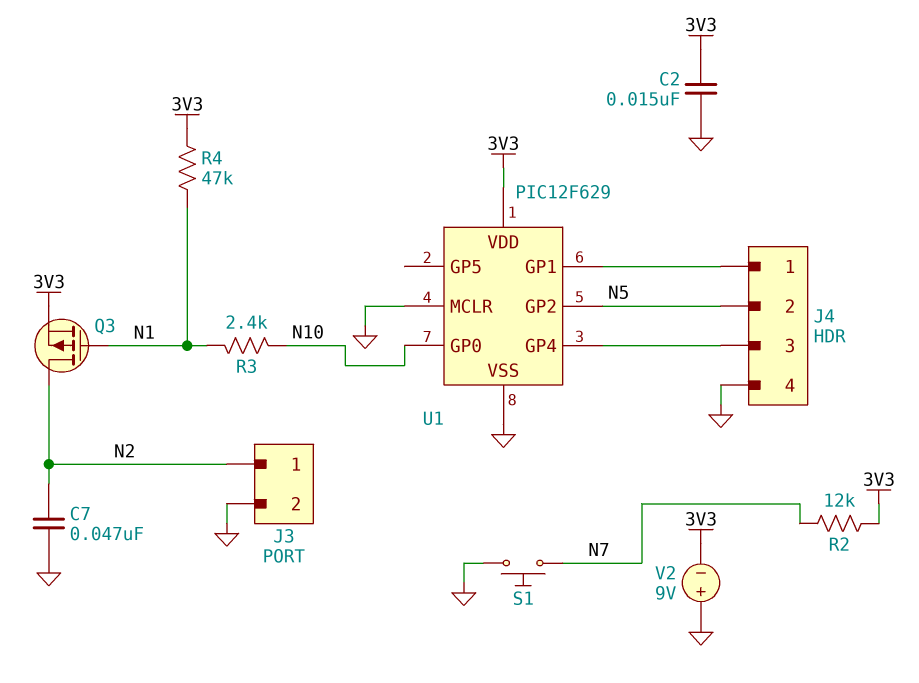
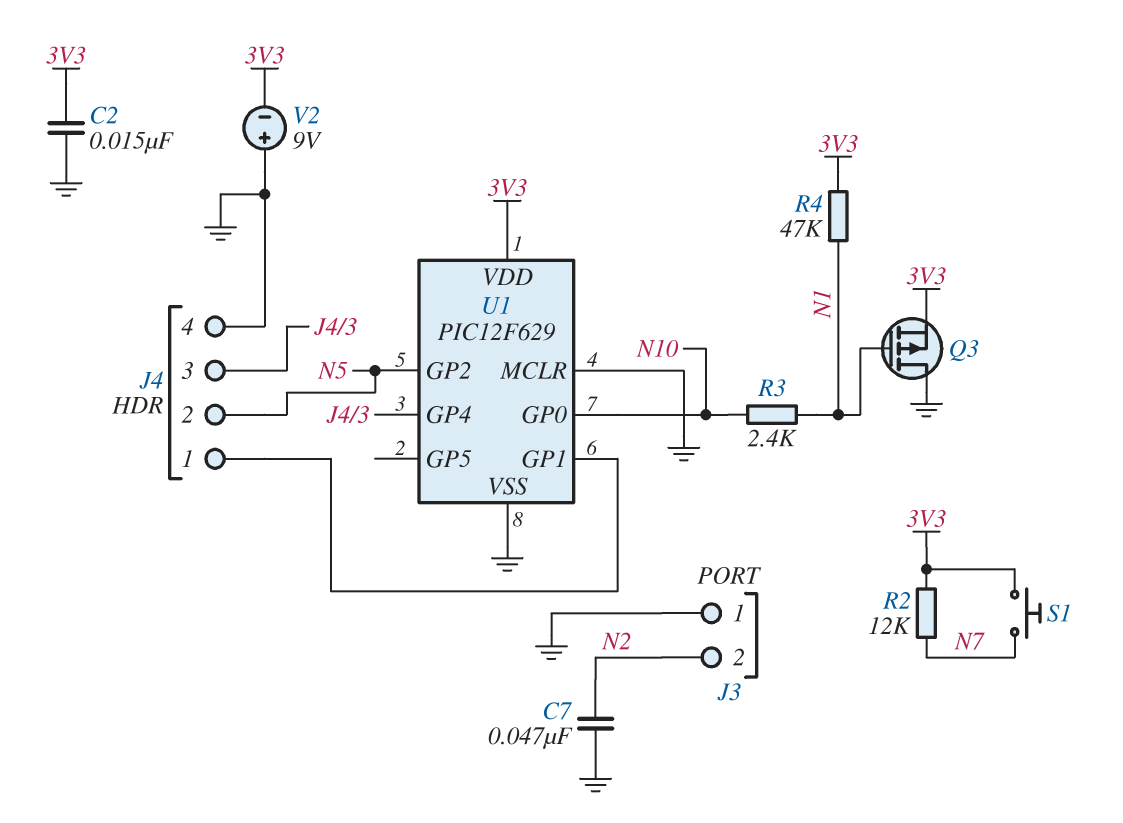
J3 pin 1: N2 -> GND
J3 pin 2: GND -> N2
Q3: PMOS (G N1, D N2, S 3V3) -> PMOS (G N1, D GND, S 3V3)
S1: button (GND, N7) -> button (3V3, N7)

